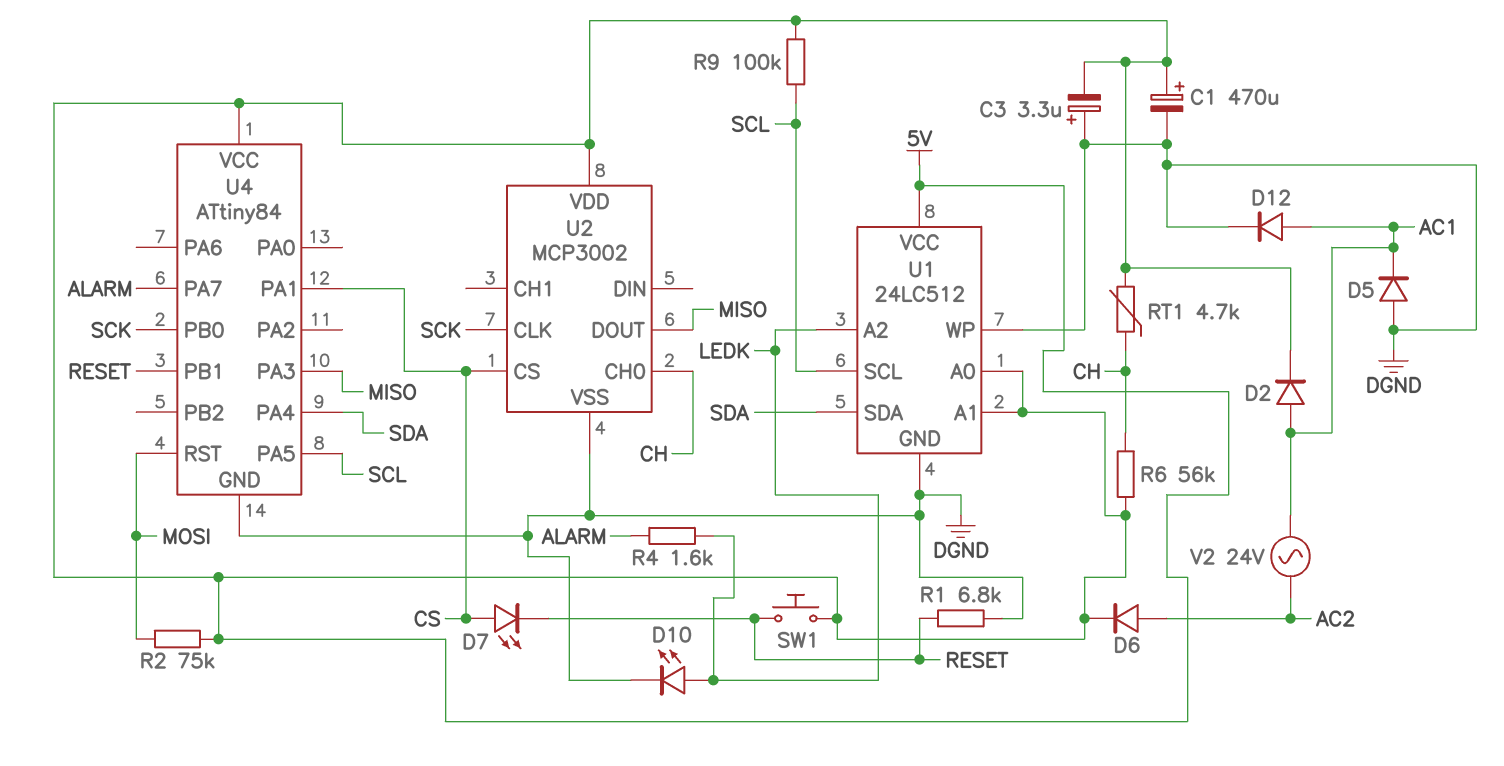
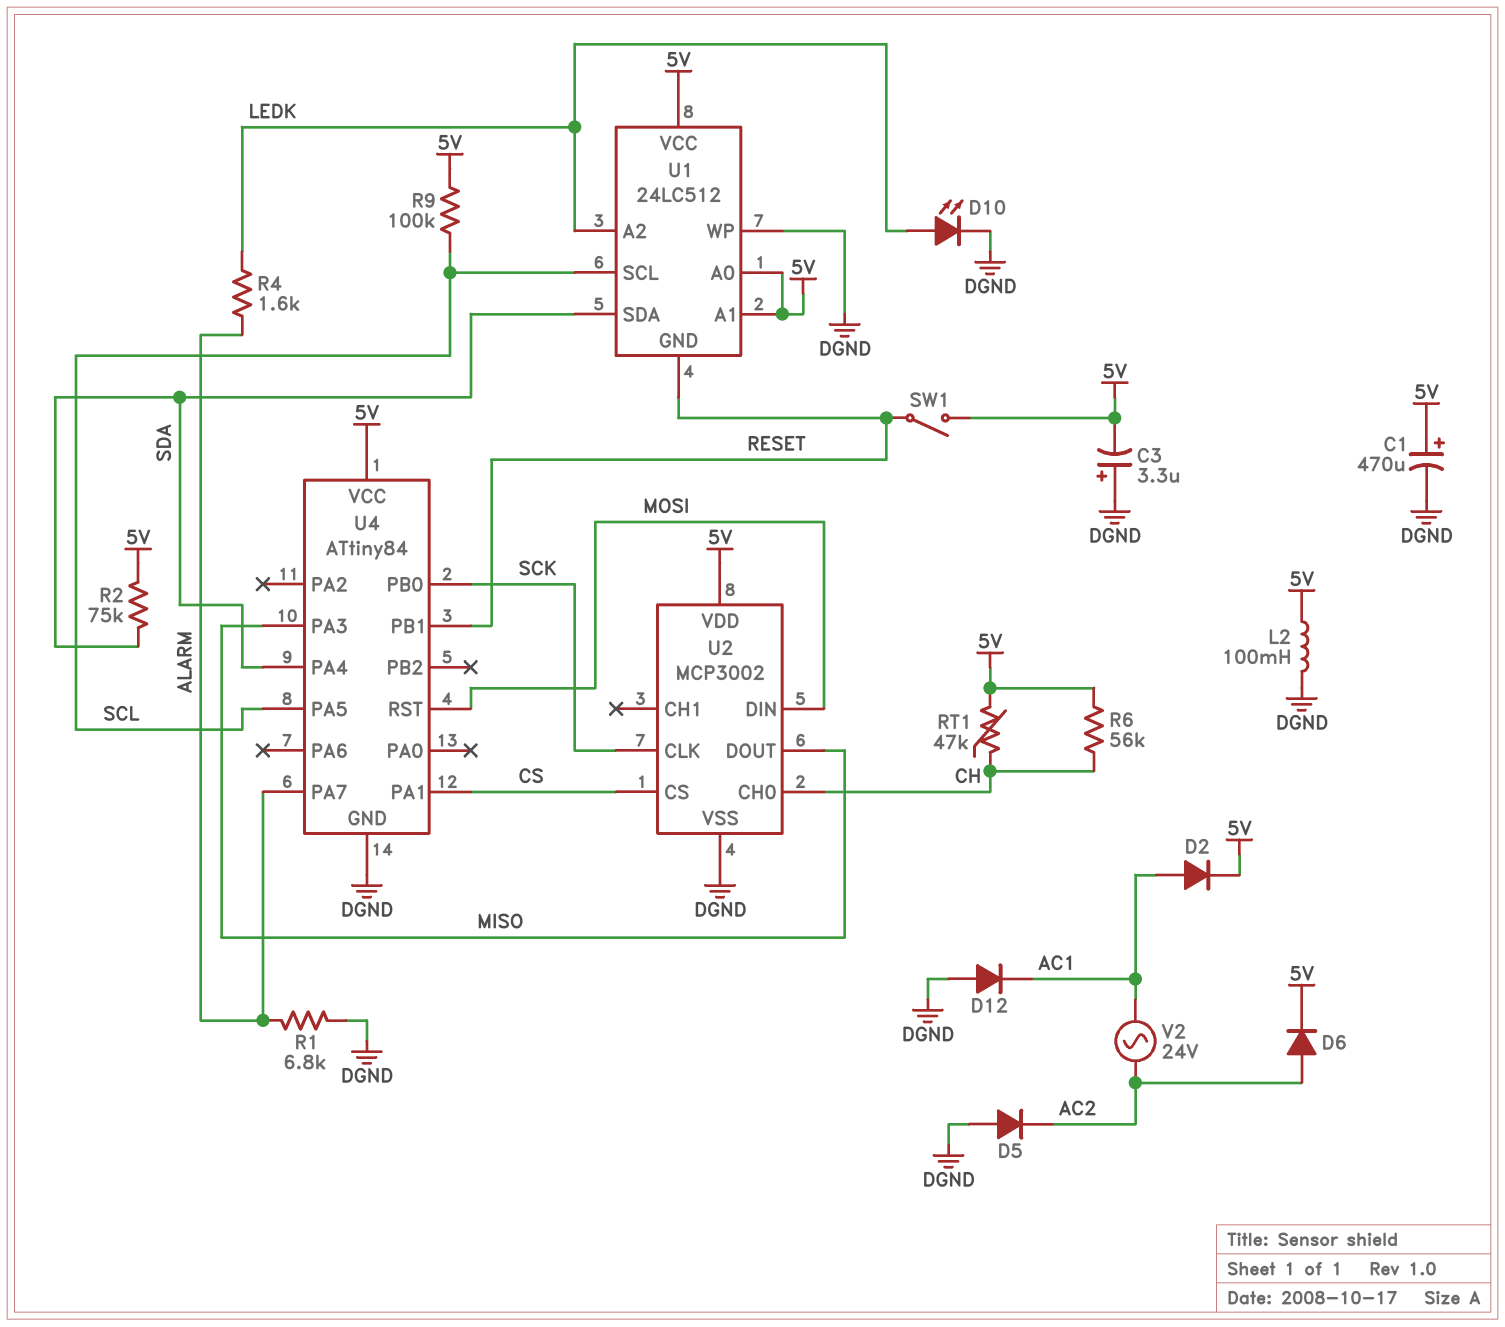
D5: diode (A DGND, K AC1) -> diode (A DGND, K AC2)
D7: LED (A CS, K RESET) -> none
D12: diode (A AC1, K DGND) -> diode (A DGND, K AC1)
L2: none -> 100mH (5V, DGND)
R1: 6.8k (DGND, RESET) -> 6.8k (ALARM, DGND)
R2: 75k (5V, MOSI) -> 75k (5V, SDA)
RT1: 4.7k (5V, CH) -> 47k (5V, CH)
SW1: button (5V, RESET) -> switch (5V, RESET)
U1 pin GND: DGND -> RESET
U2 pin DIN: none -> MOSI

